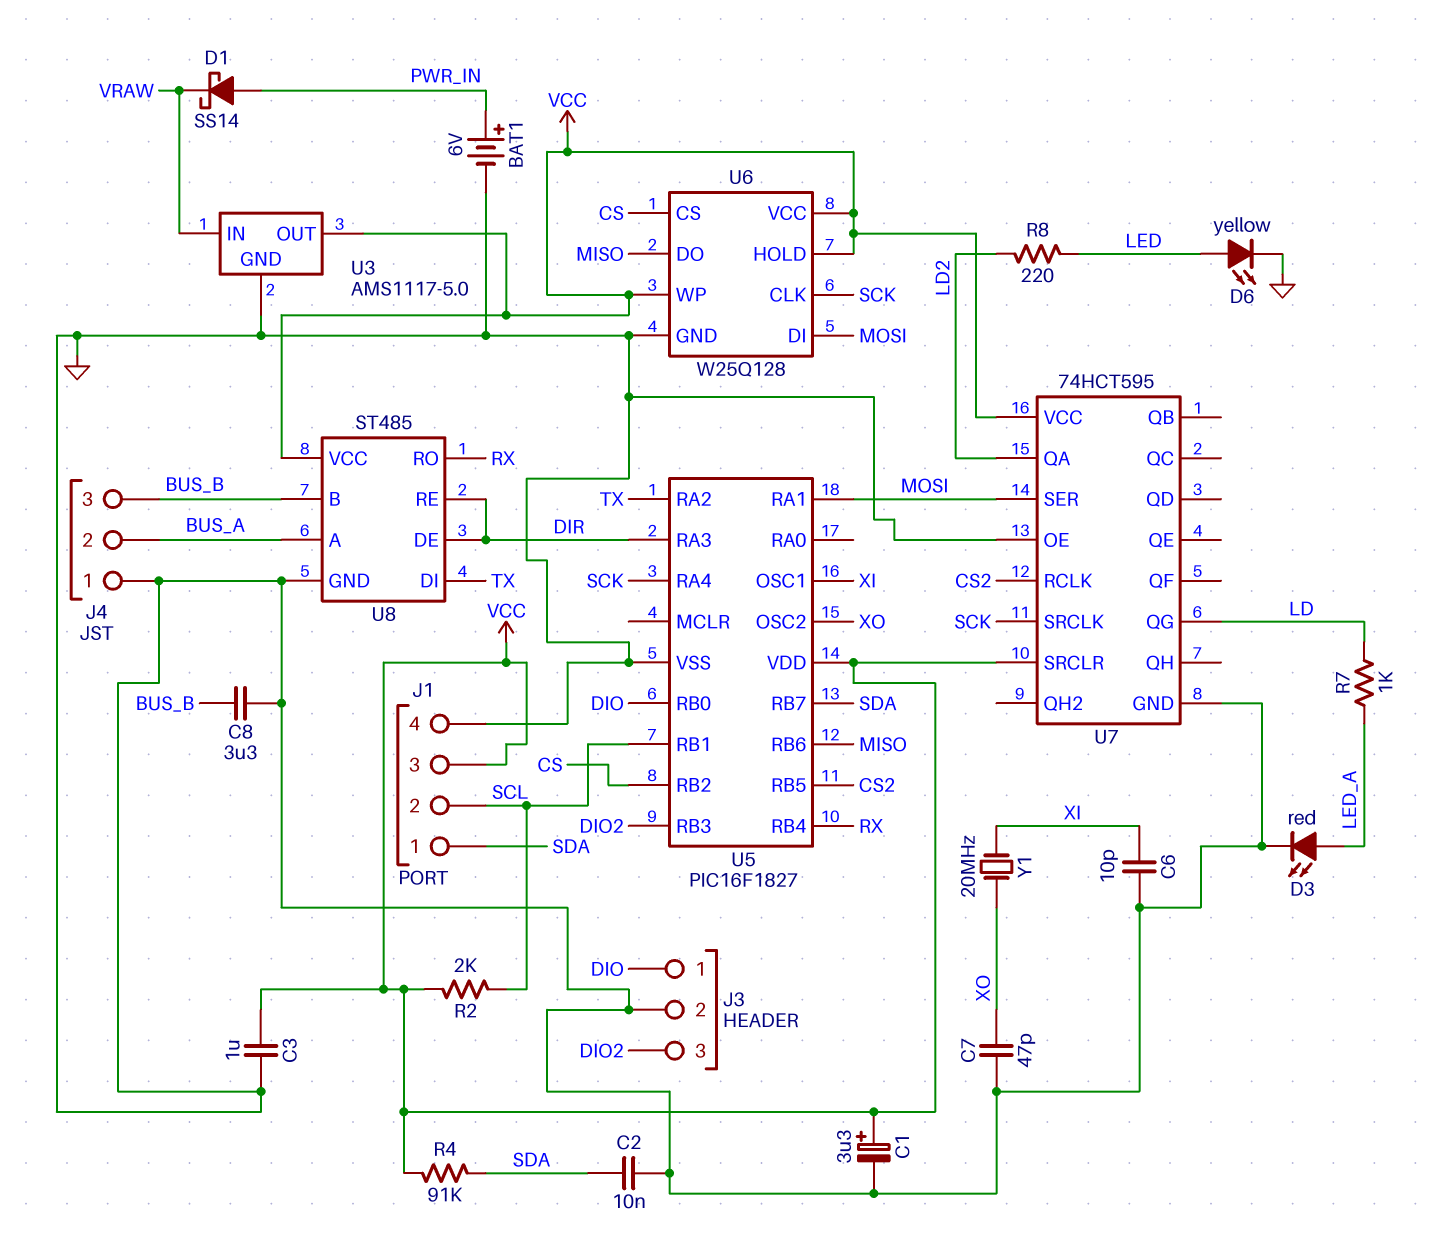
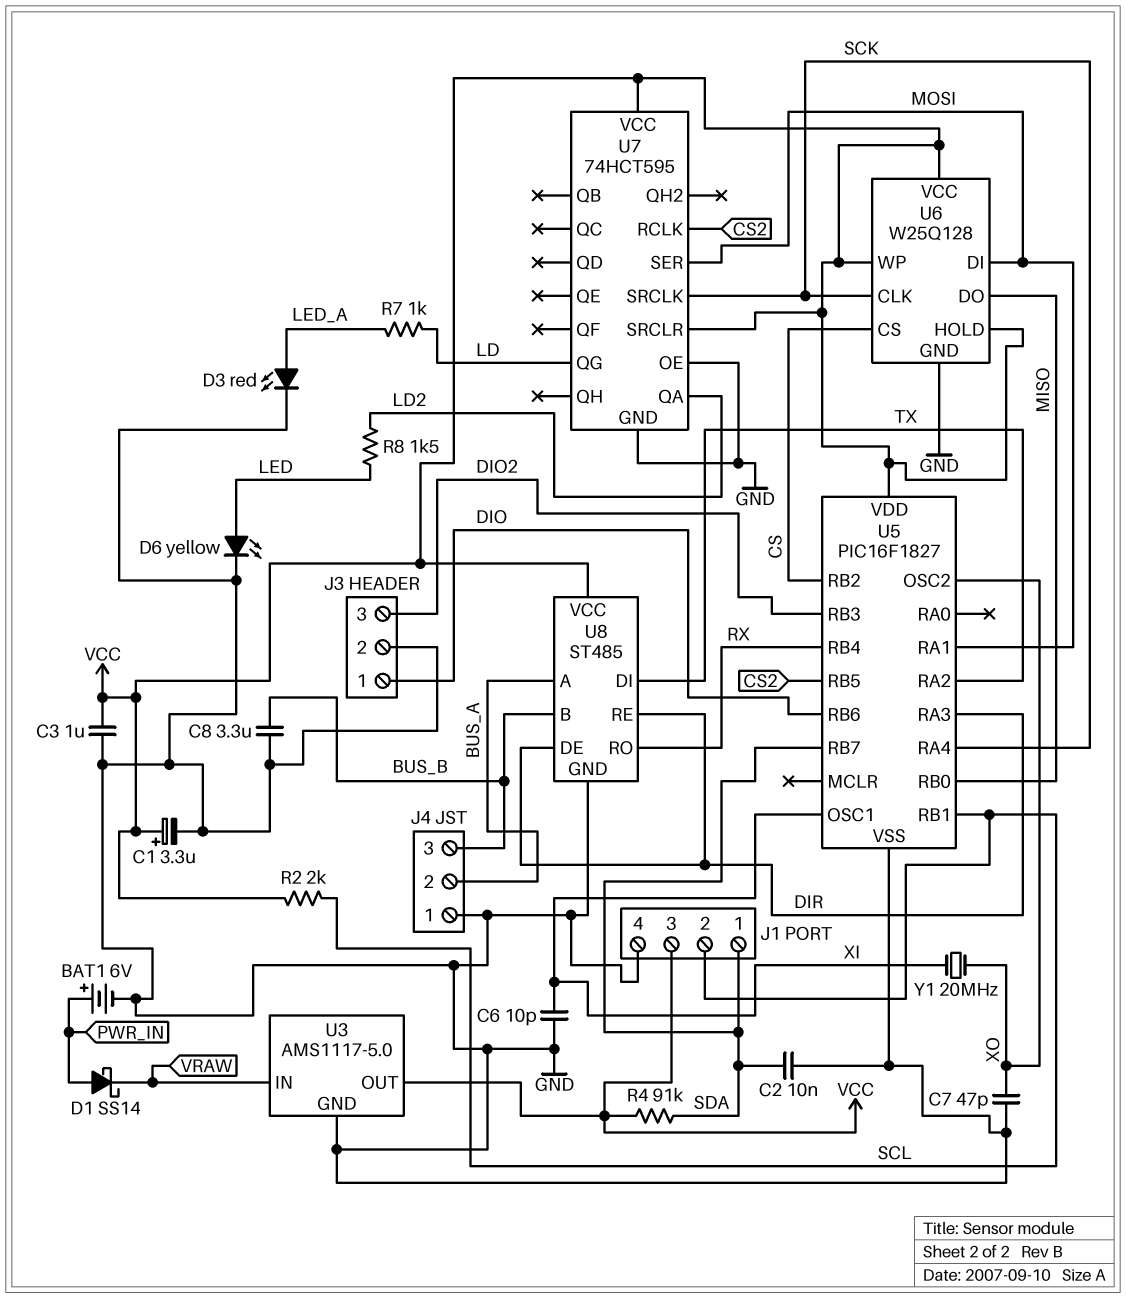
R8: 220 (LD2, LED) -> 1.5k (LD2, LED)
U5 pin RB0: DIO -> MISO
U5 pin RB6: MISO -> DIO

